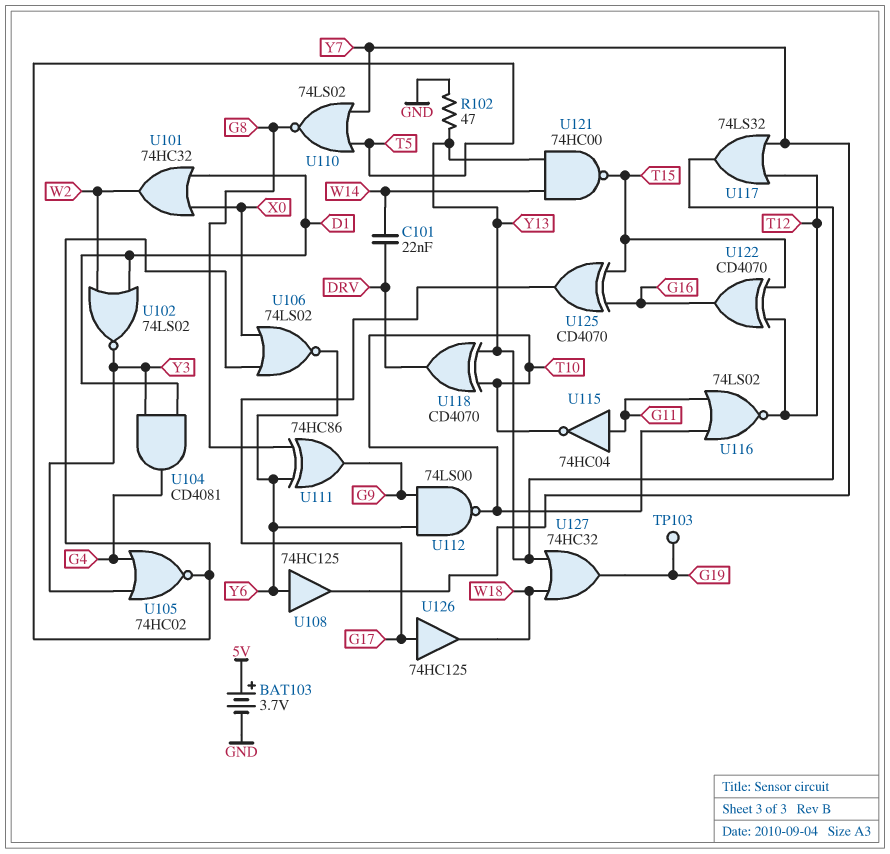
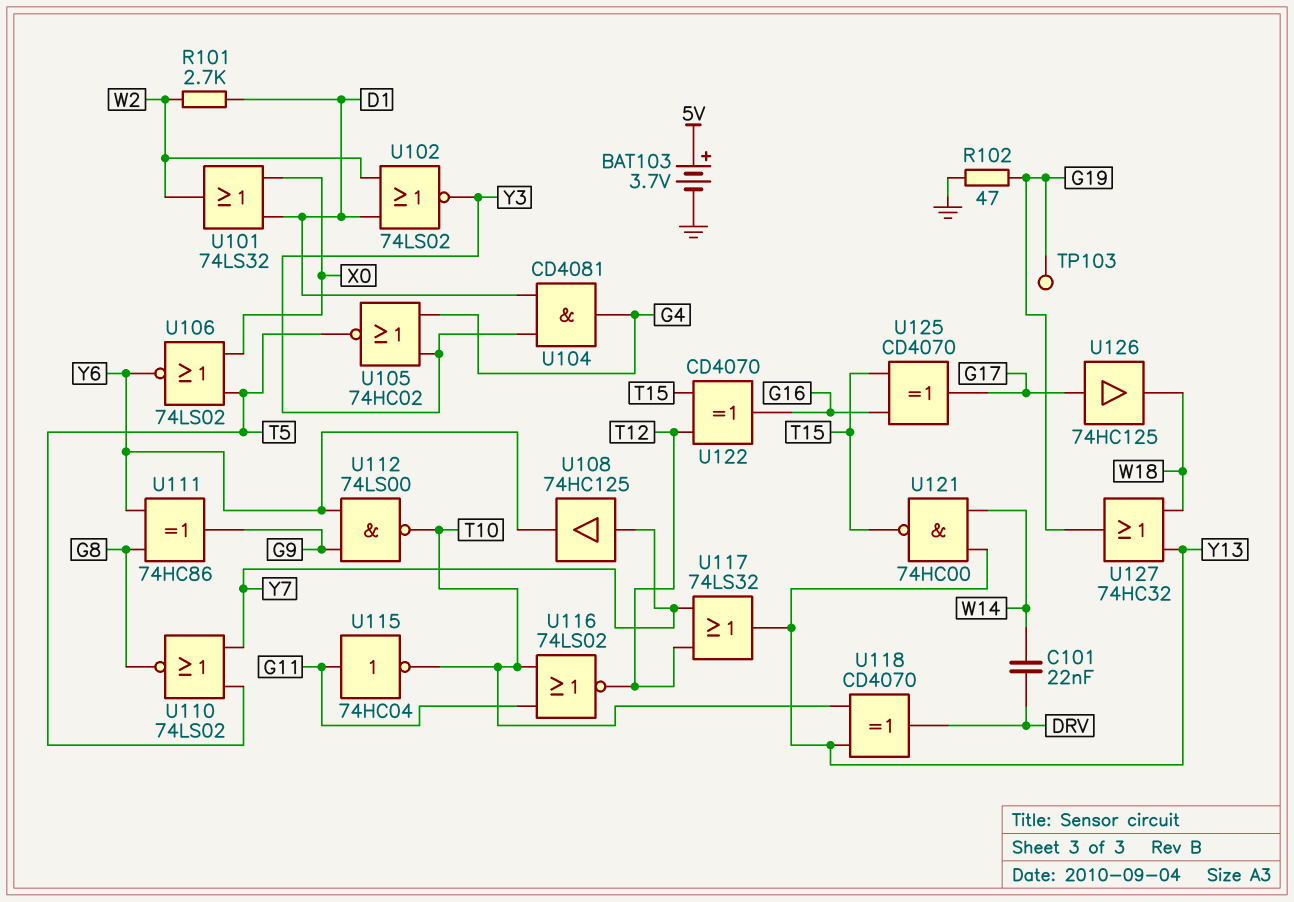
R101: none -> 2.7k (D1, W2)
R102: 47 (GND, Y13) -> 47 (G19, GND)
U101: OR 74HC32 (in D1, in X0, out W2) -> OR 74LS32 (in D1, in X0, out W2)
U108: buffer 74HC125 (in Y6, out Y7) -> buffer 74HC125 (in Y7, out Y6)

